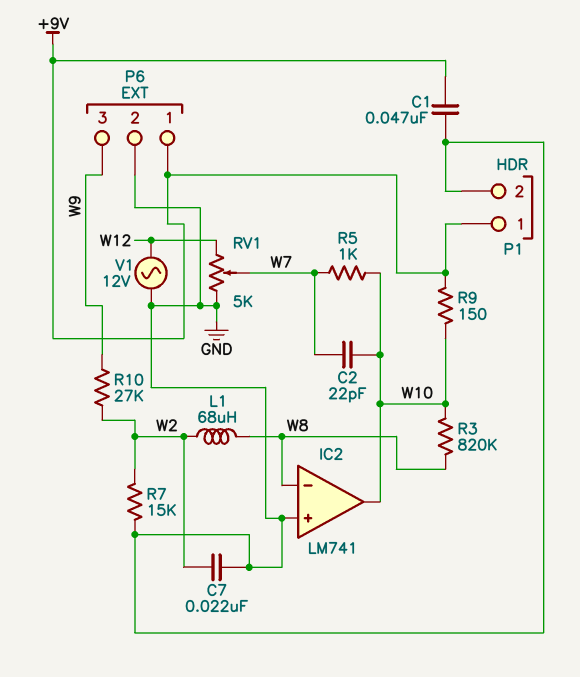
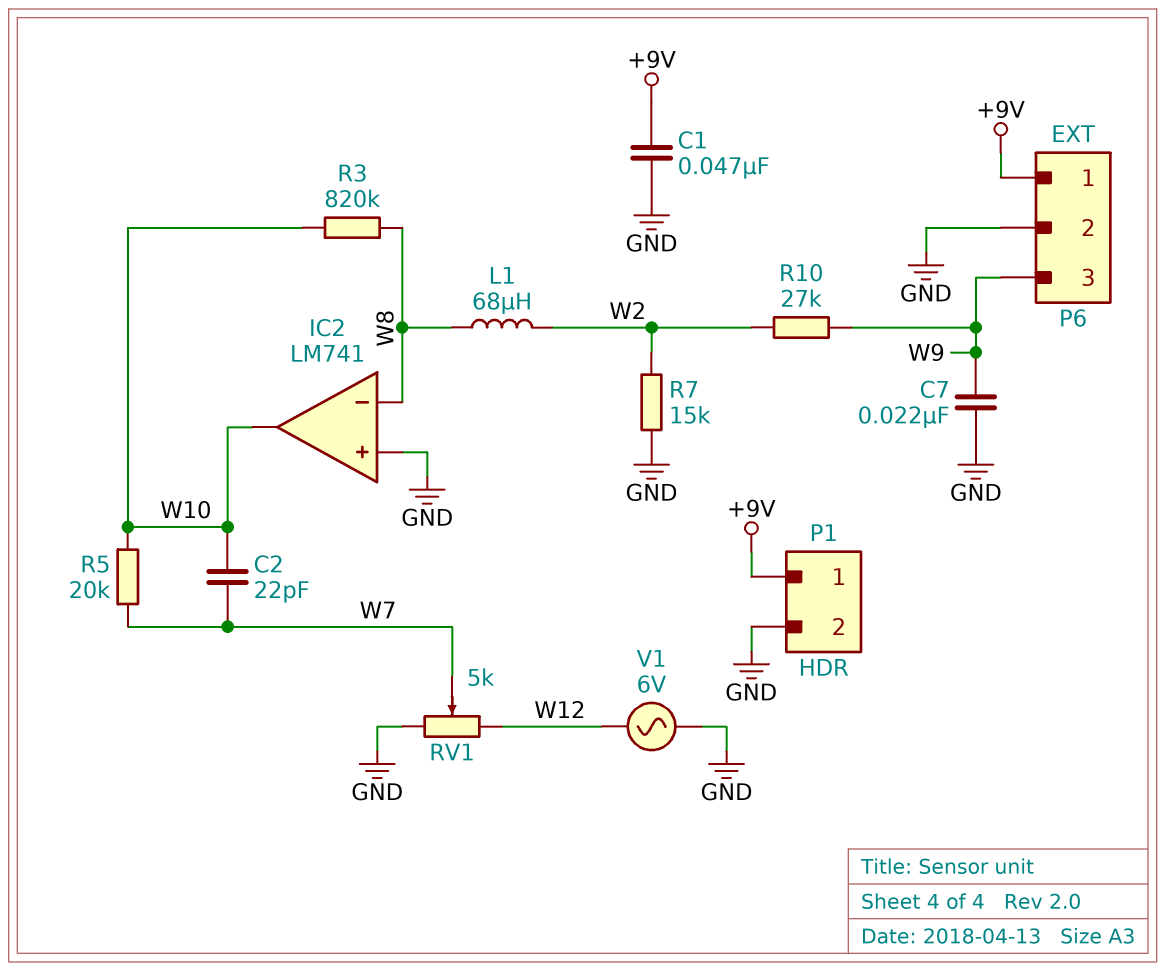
C7: 22nF (GND, W2) -> 22nF (GND, W9)
R5: 1k (W7, W10) -> 20k (W7, W10)
R9: 150 (+9V, W10) -> none
V1: AC 12V (GND, W12) -> AC 6V (GND, W12)

